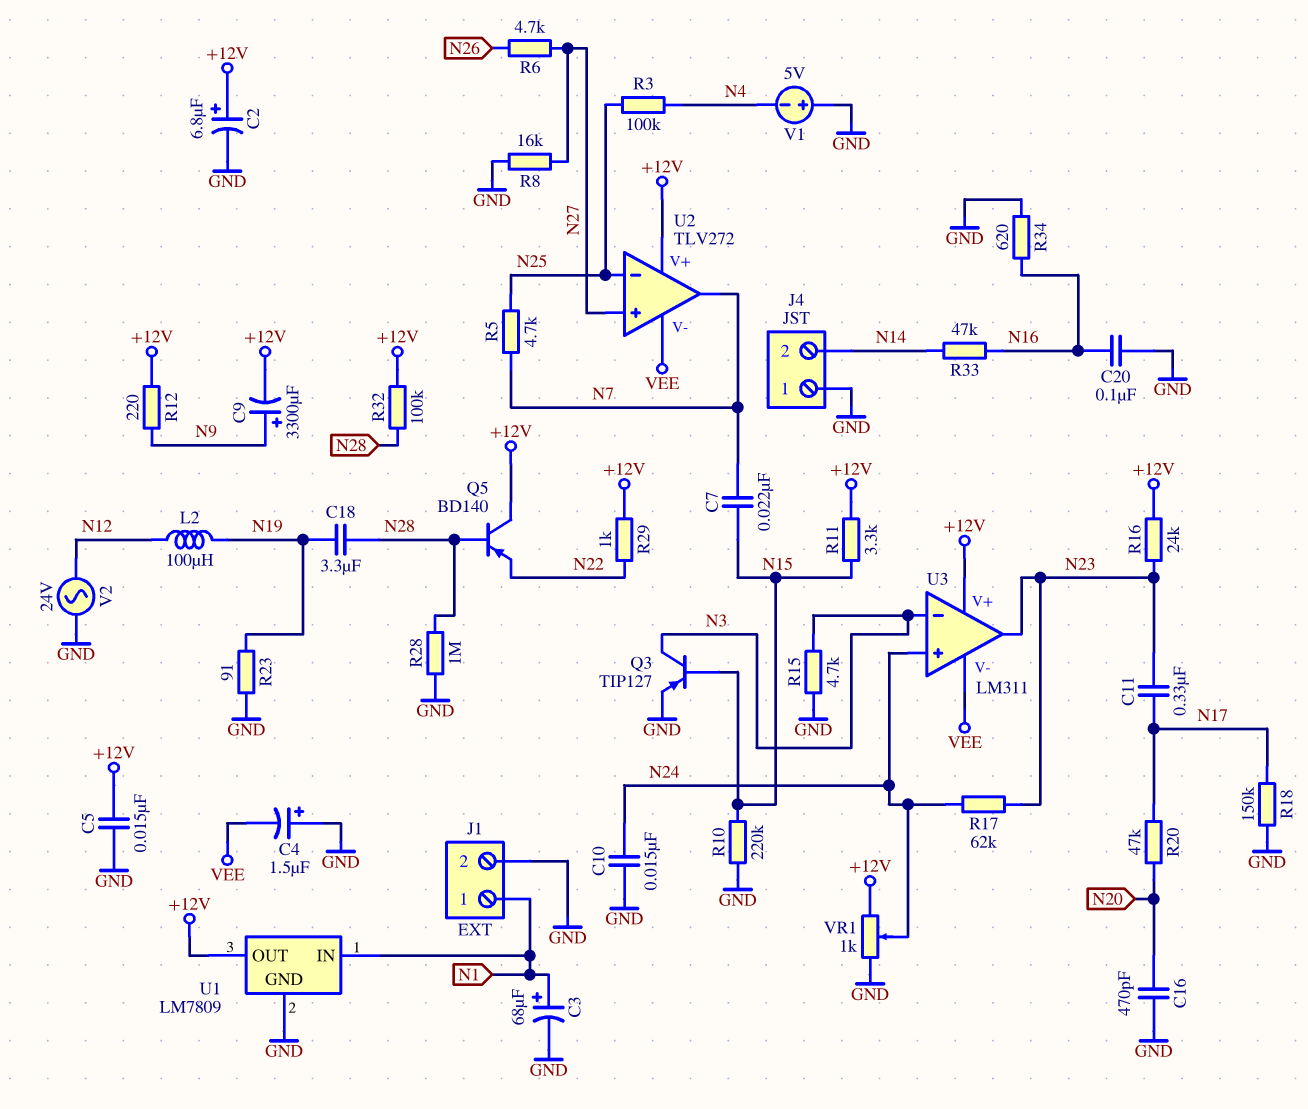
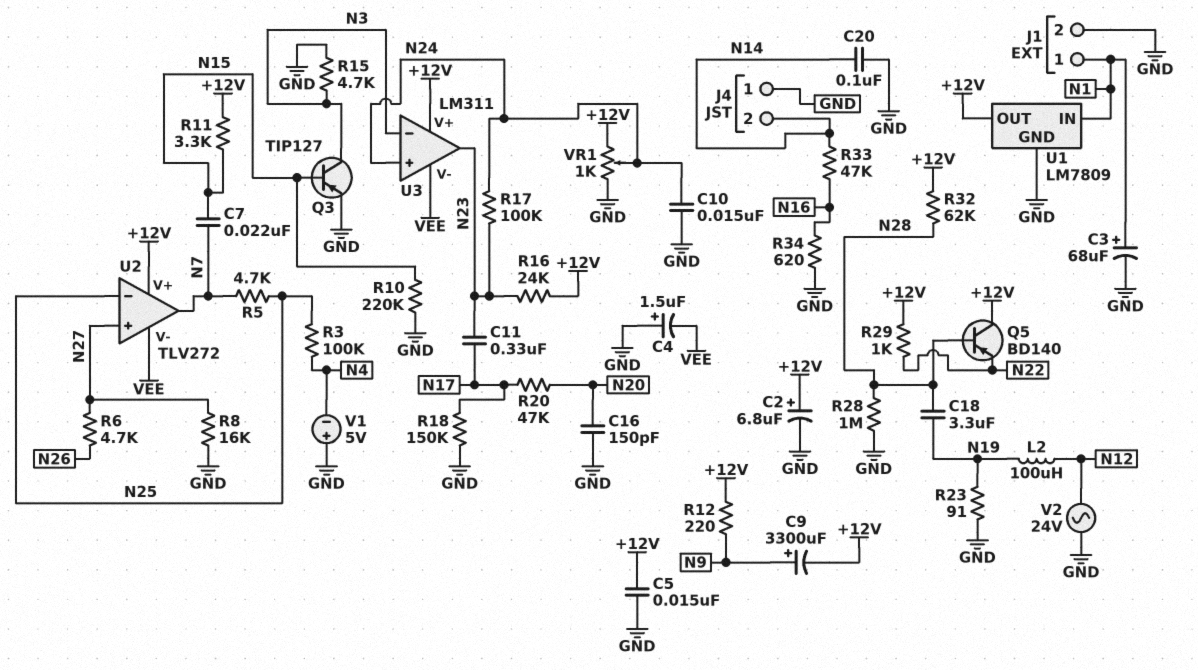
C16: 470pF (GND, N20) -> 150pF (GND, N20)
C20: 100nF (GND, N16) -> 100nF (GND, N14)
R17: 62k (N23, N24) -> 100k (N23, N24)
R32: 100k (+12V, N28) -> 62k (+12V, N28)

